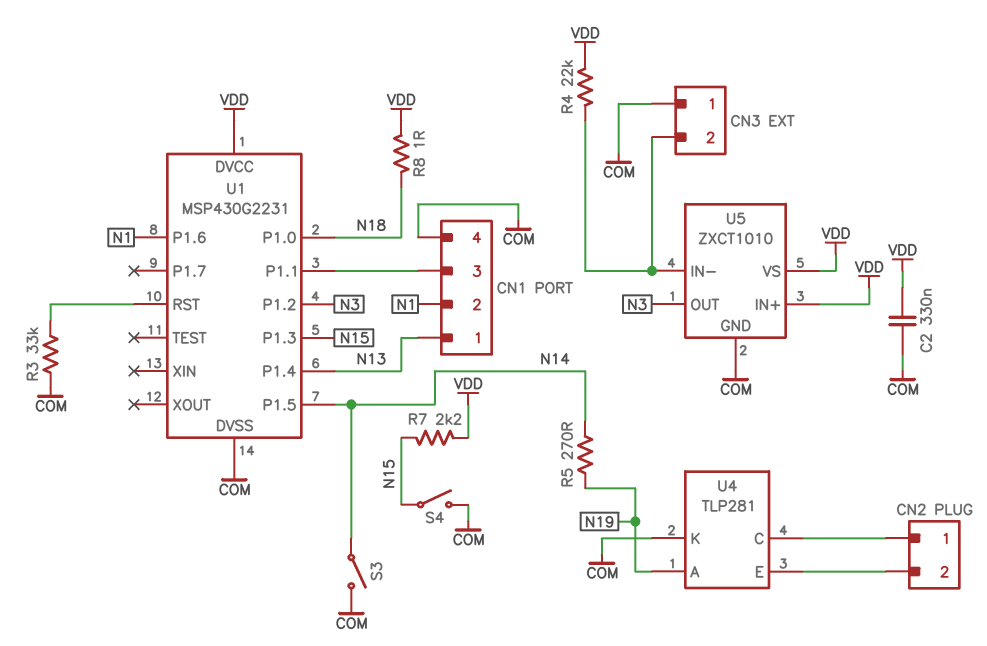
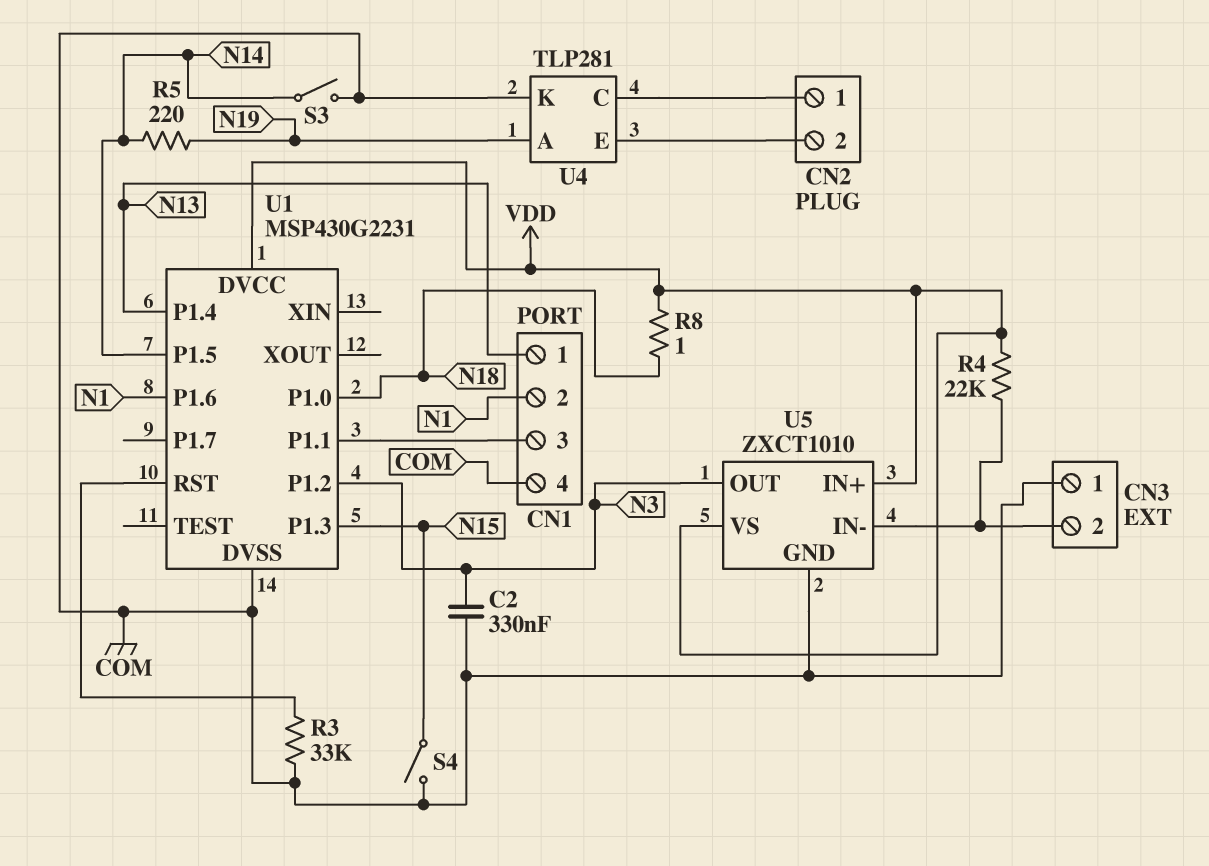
C2: 330nF (COM, VDD) -> 330nF (COM, N3)
R5: 270 (N14, N19) -> 220 (N14, N19)
R7: 2.2k (N15, VDD) -> none

